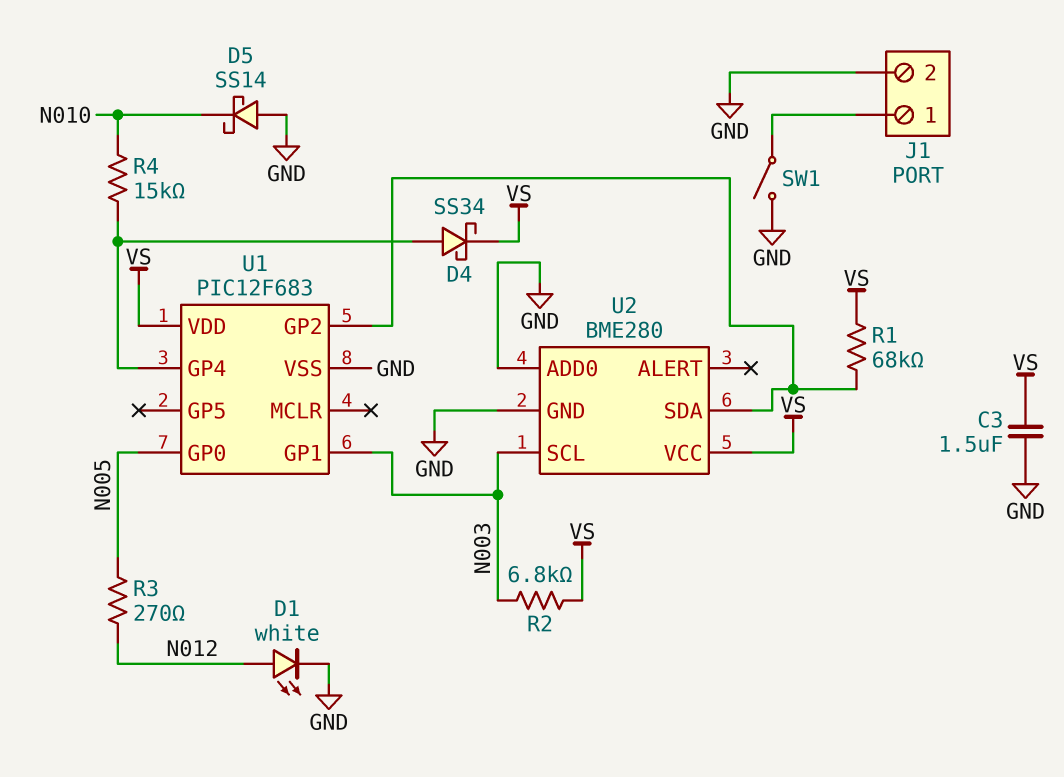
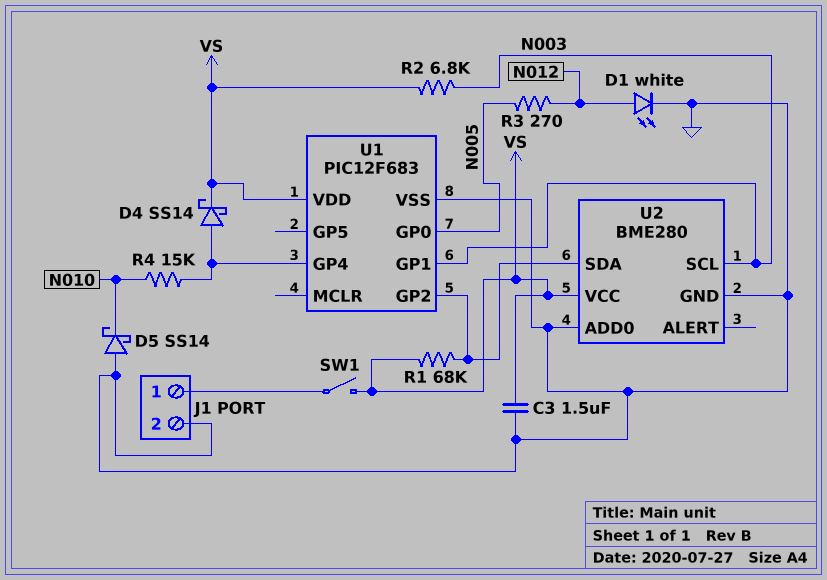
D4: schottky SS34 (A U1/GP4, K VS) -> schottky SS14 (A U1/GP4, K VS)
SW1: switch (GND, J1/1) -> switch (J1/1, VS)

